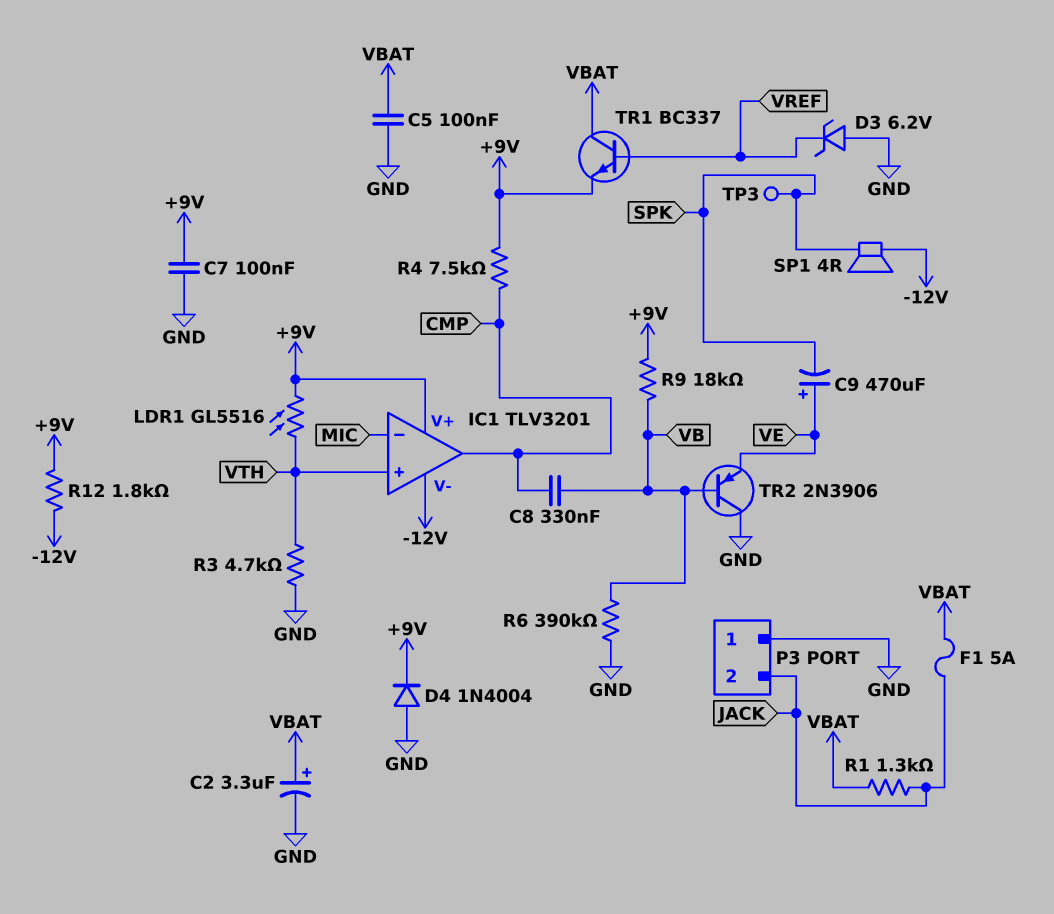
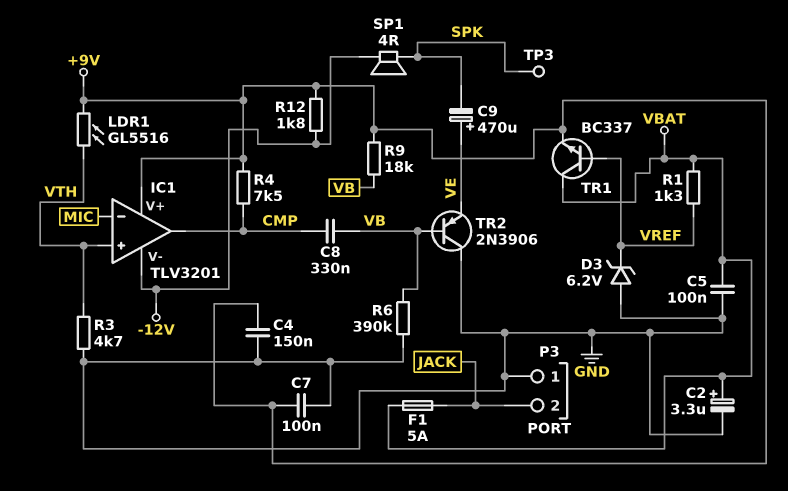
C4: none -> 150nF (+9V, GND)
D4: diode 1N4004 (A GND, K +9V) -> none
R1: 1.3k (JACK, VBAT) -> 1.3k (VBAT, VREF)

